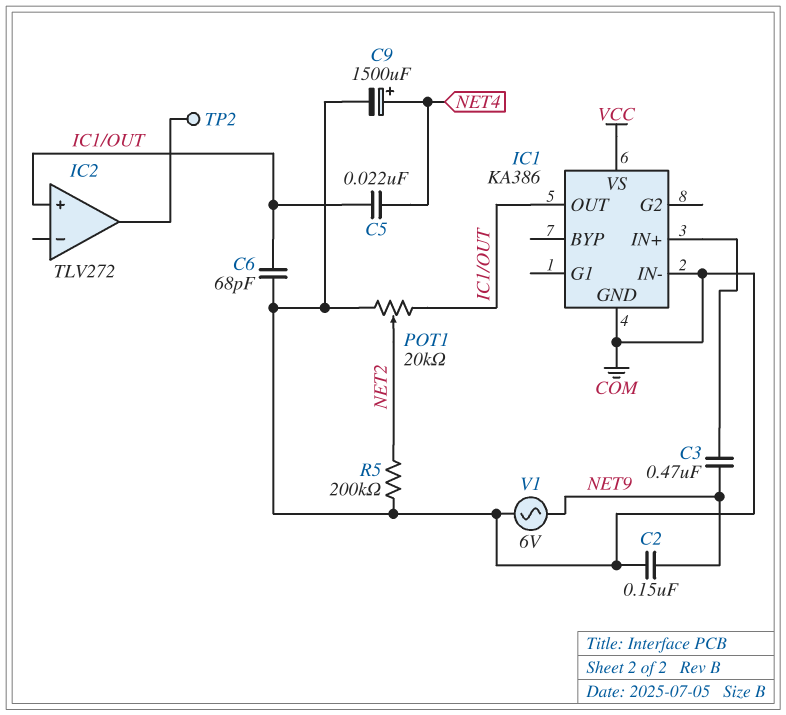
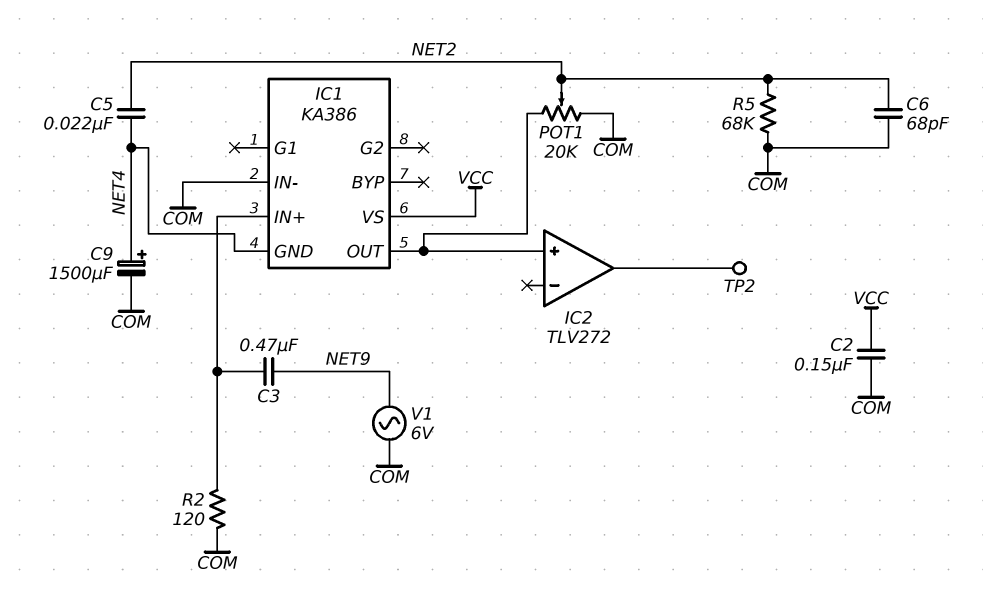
C2: 150nF (COM, NET9) -> 150nF (COM, VCC)
C5: 22nF (IC1/OUT, NET4) -> 22nF (NET2, NET4)
C6: 68pF (COM, IC1/OUT) -> 68pF (COM, NET2)
IC1 pin GND: COM -> NET4
R2: none -> 120 (COM, IC1/IN+)
R5: 200k (COM, NET2) -> 68k (COM, NET2)

